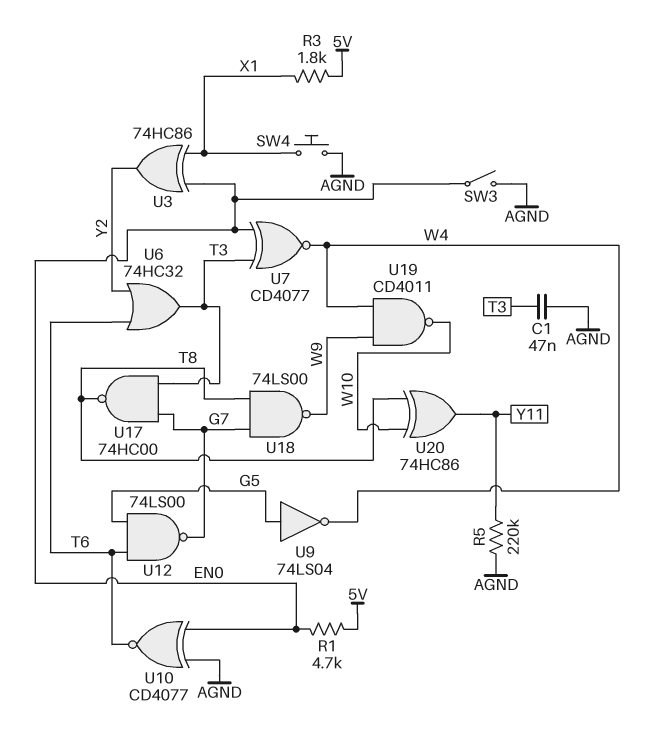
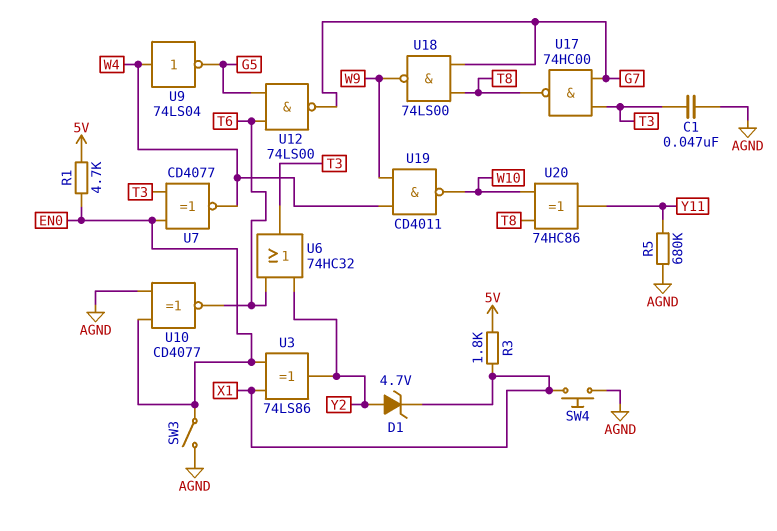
D1: none -> zener 4.7V (A Y2, K X1)
R5: 220k (AGND, Y11) -> 680k (AGND, Y11)
U3: XOR 74HC86 (in EN0, in X1, out Y2) -> XOR 74LS86 (in EN0, in X1, out Y2)
U9: NOT 74LS04 (in G5, out W4) -> NOT 74LS04 (in W4, out G5)

